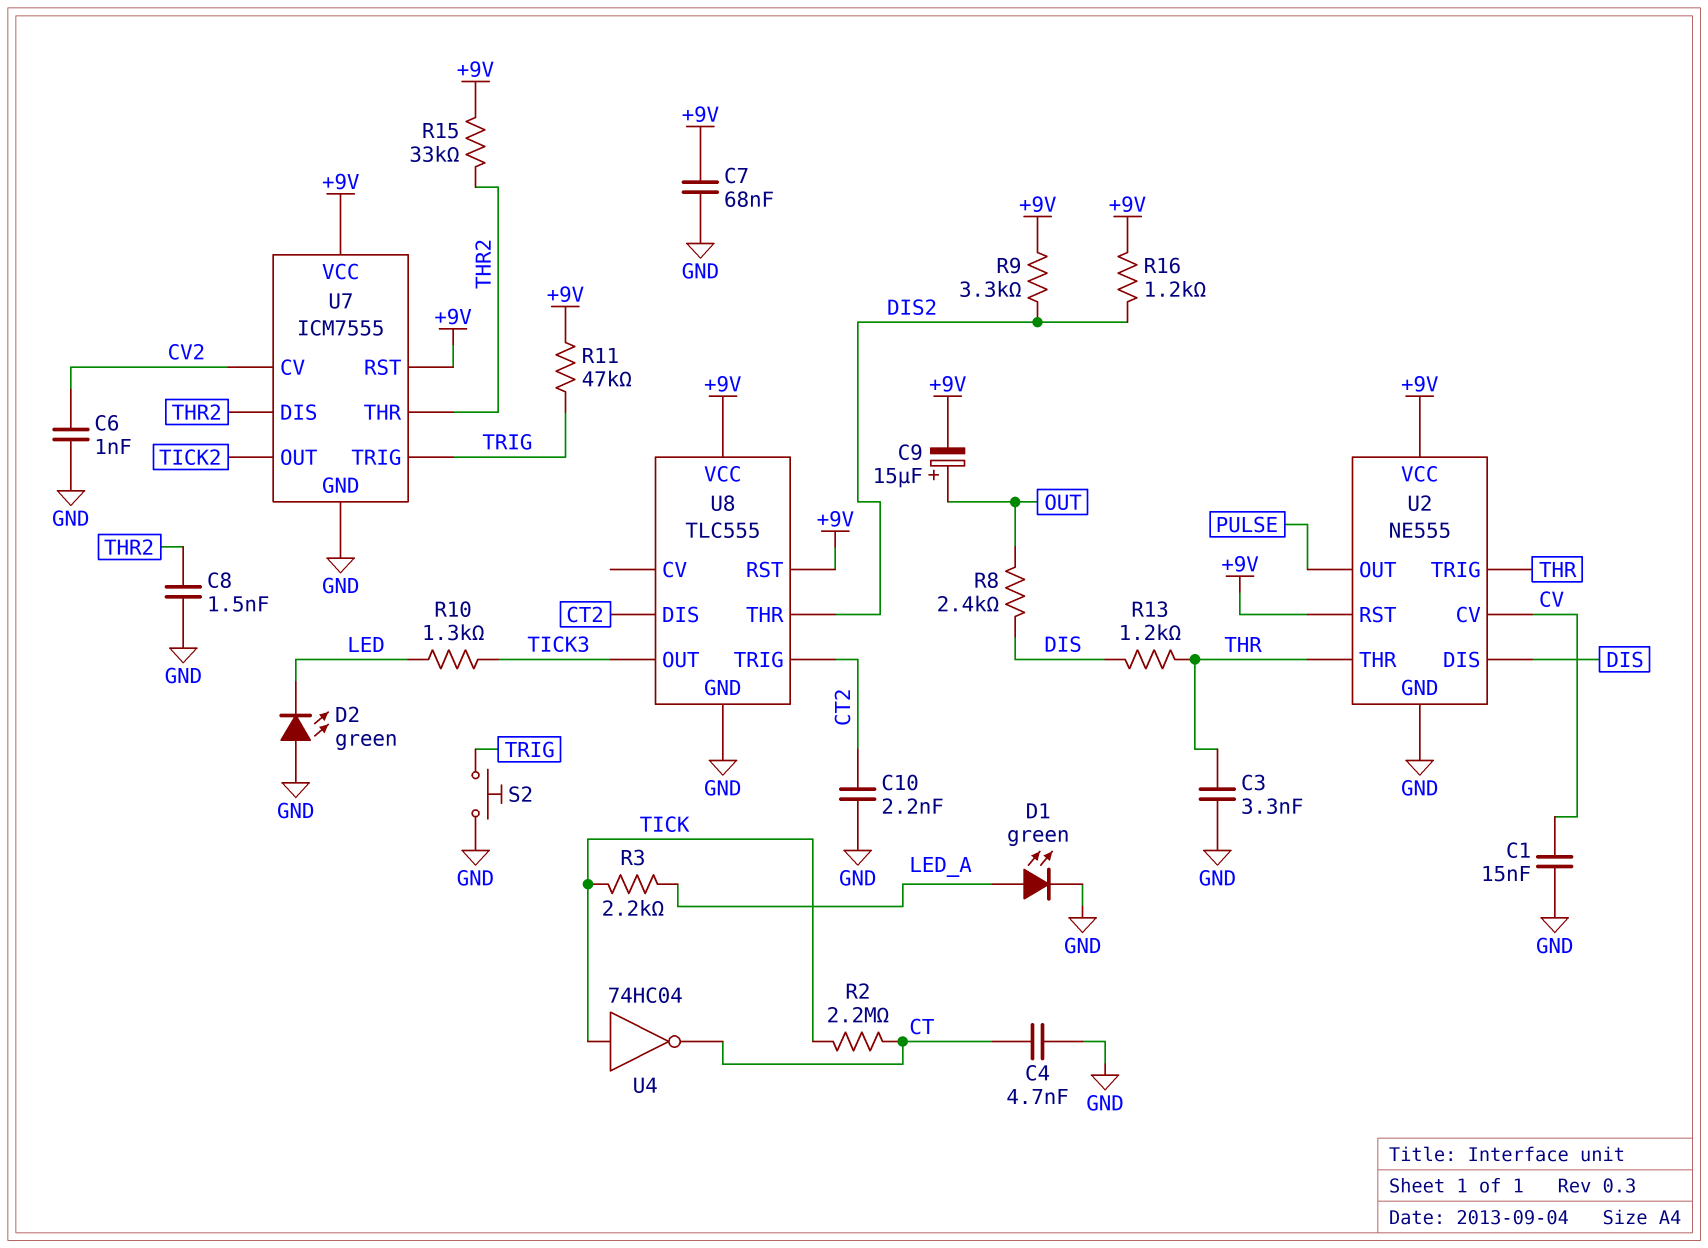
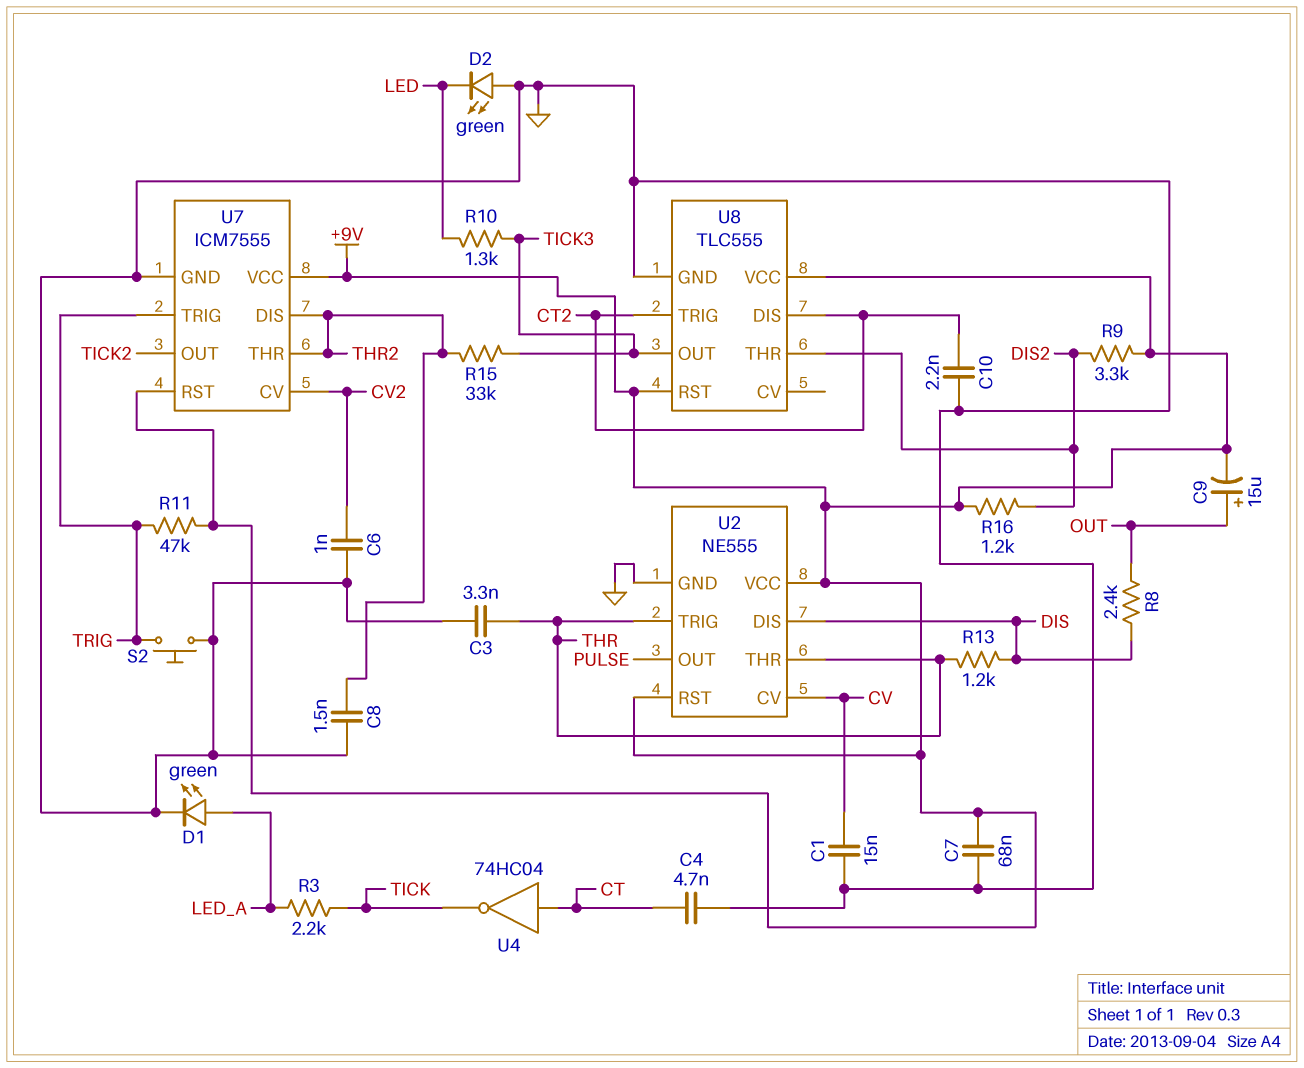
R2: 2.2M (CT, TICK) -> none
R15: 33k (+9V, THR2) -> 33k (THR2, TICK3)
U4: NOT 74HC04 (in TICK, out CT) -> NOT 74HC04 (in CT, out TICK)

